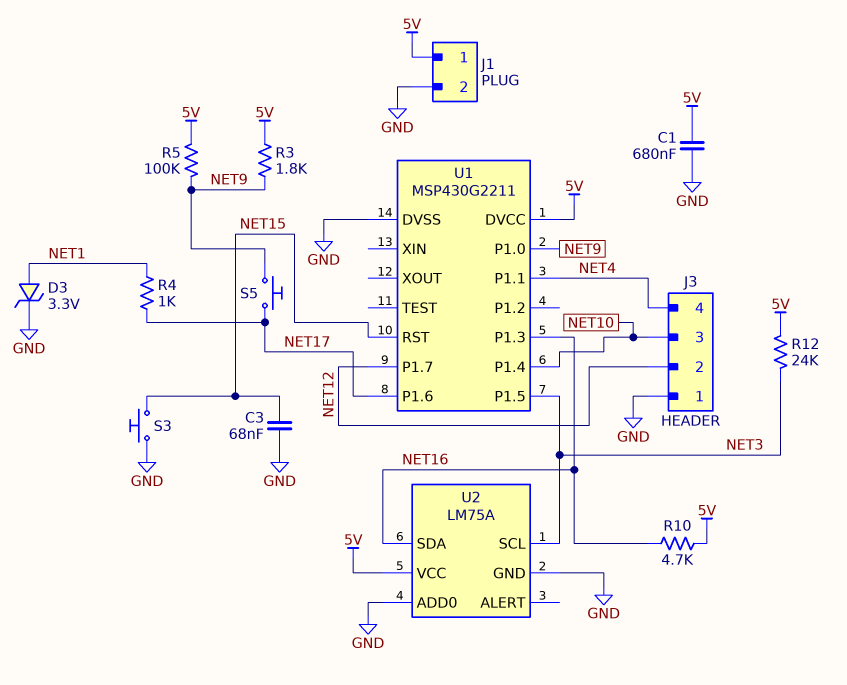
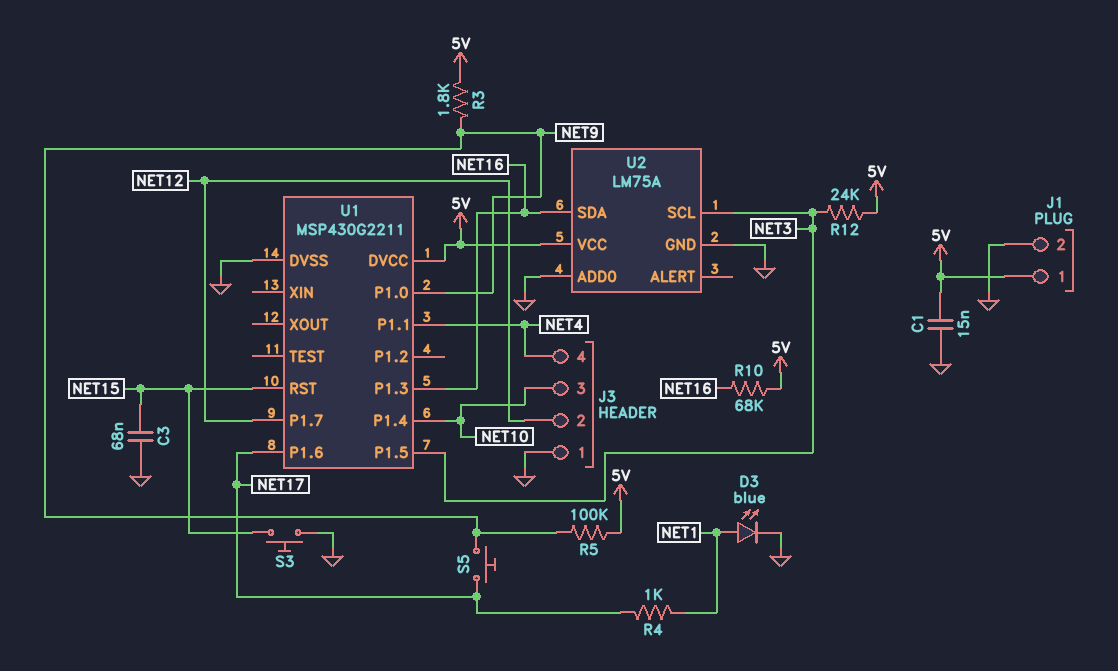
C1: 680nF (5V, GND) -> 15nF (5V, GND)
D3: zener 3.3V (A NET1, K GND) -> LED blue (A NET1, K GND)
R10: 4.7k (5V, NET16) -> 68k (5V, NET16)

